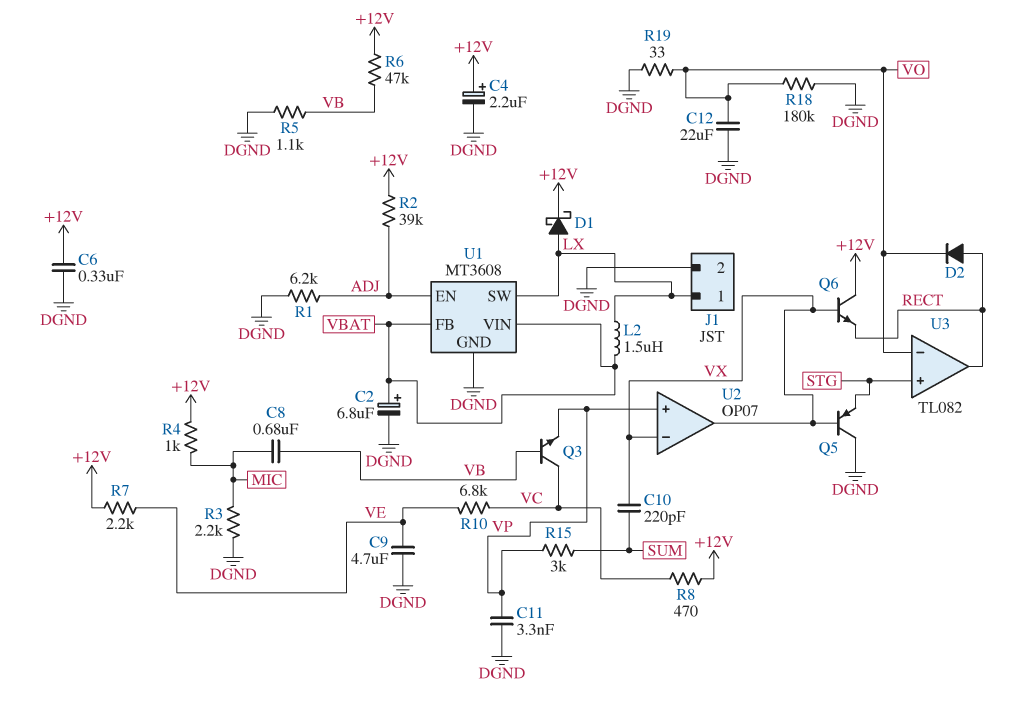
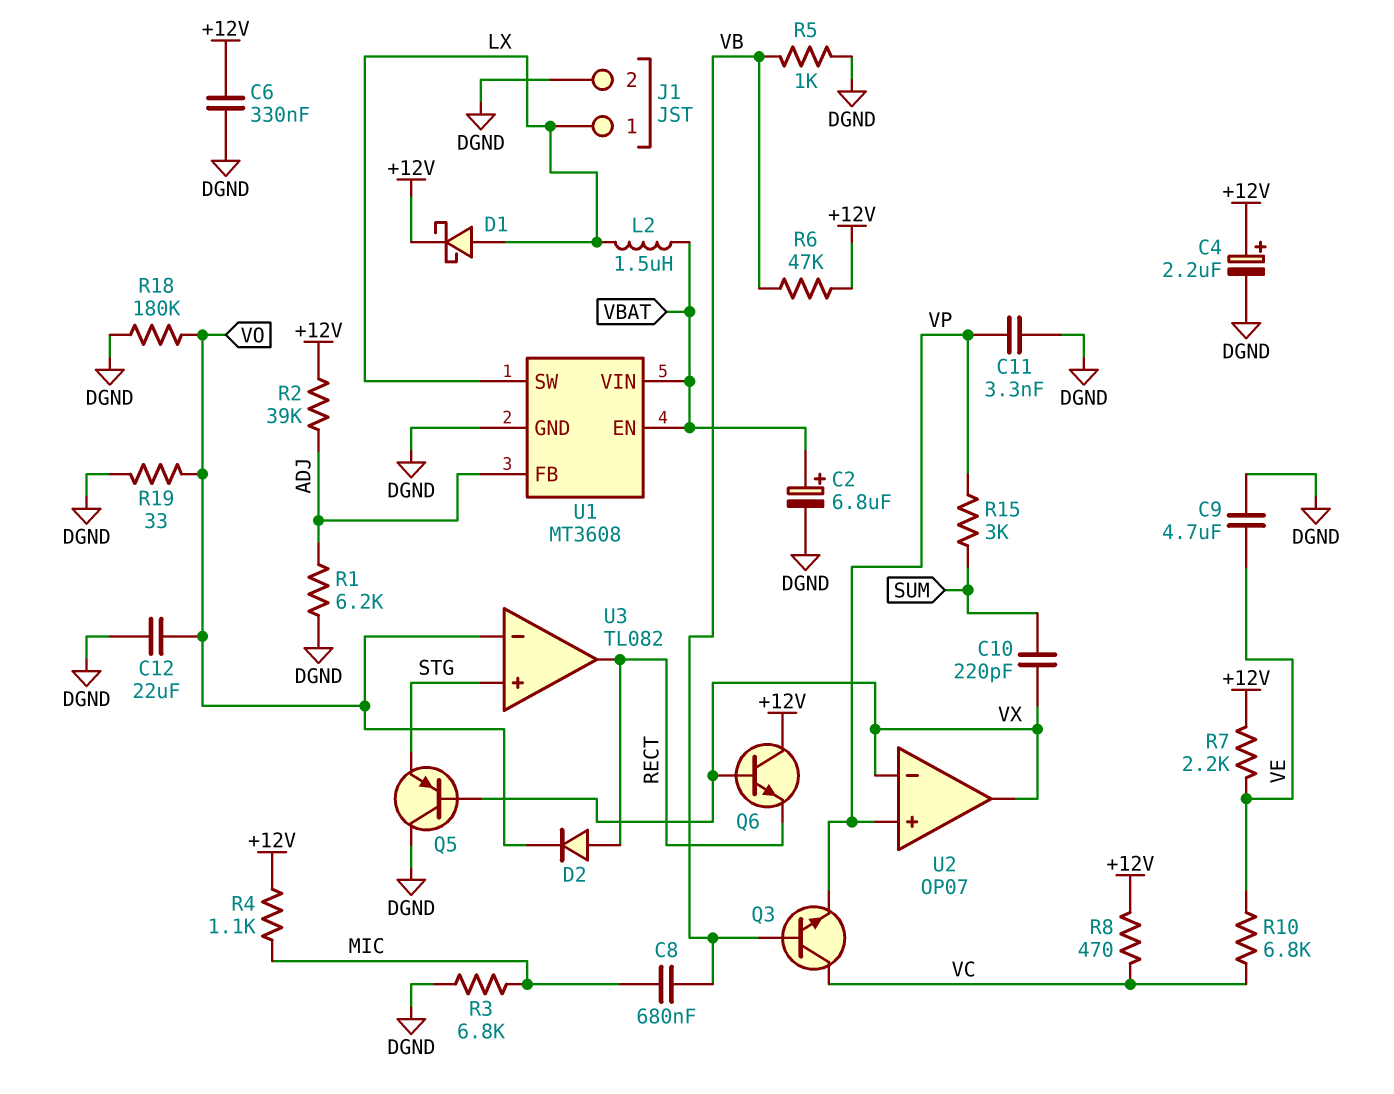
R3: 2.2k (DGND, MIC) -> 6.8k (DGND, MIC)
R4: 1k (+12V, MIC) -> 1.1k (+12V, MIC)
R5: 1.1k (DGND, VB) -> 1k (DGND, VB)
U1 pin EN: ADJ -> VBAT
U1 pin FB: VBAT -> ADJ

